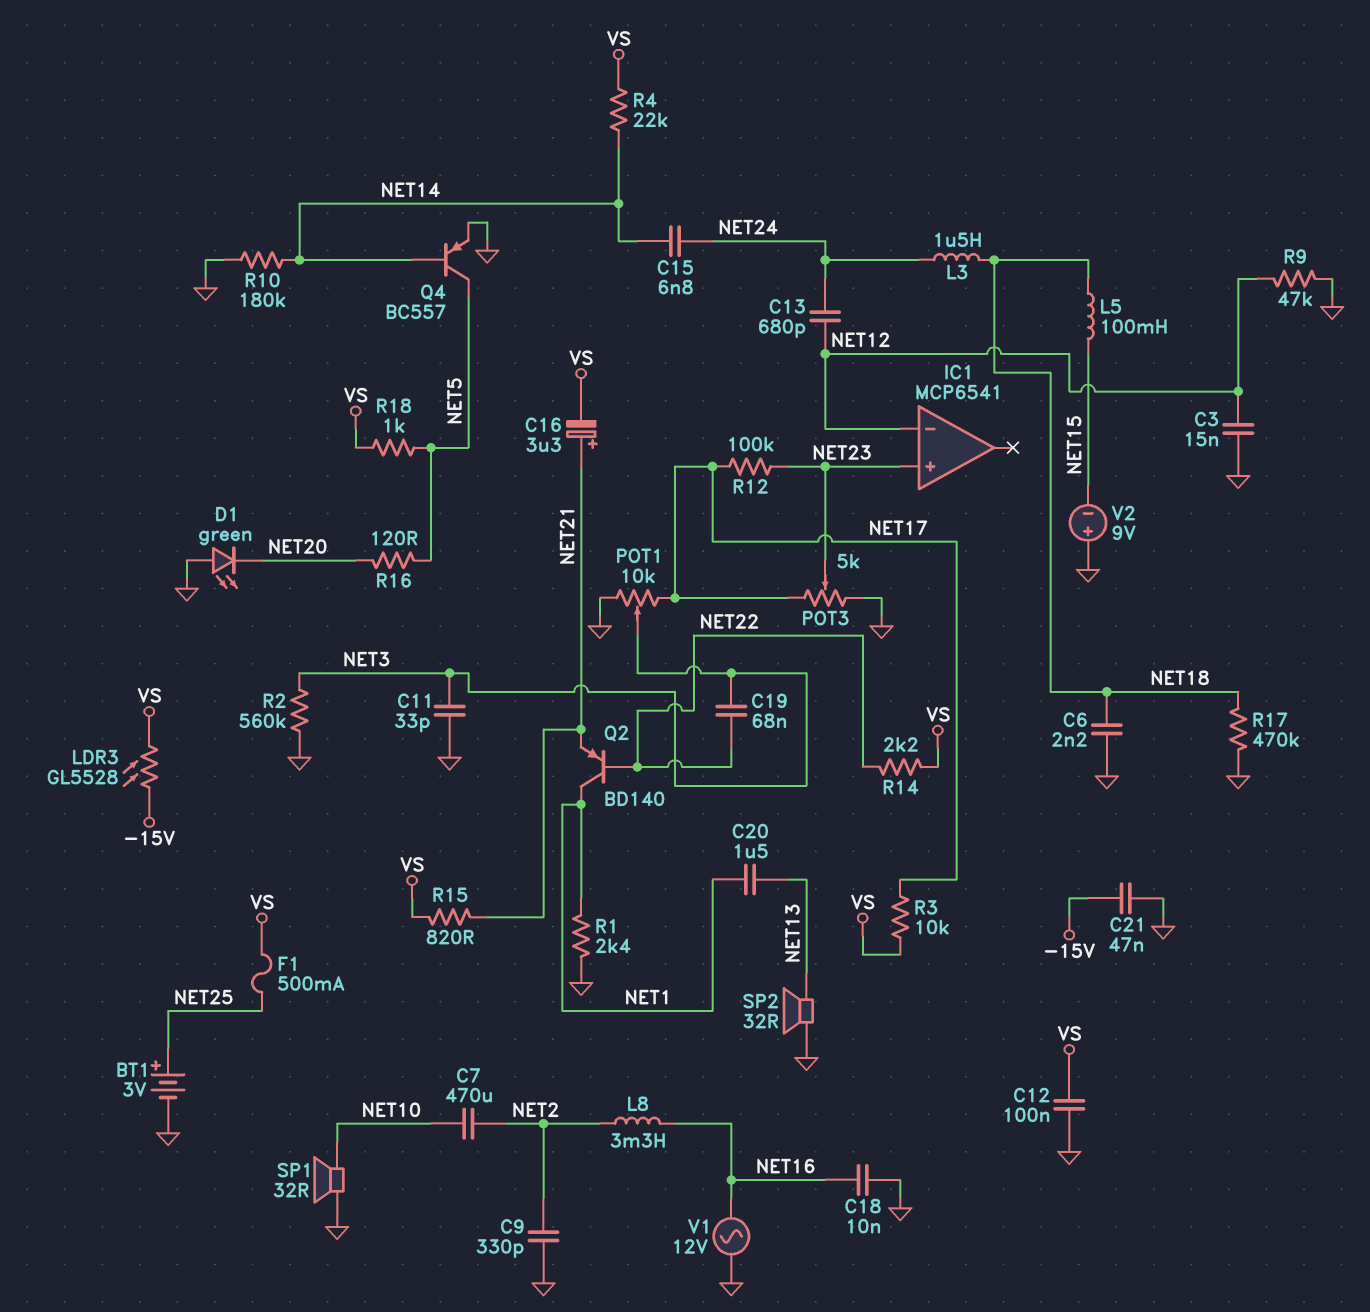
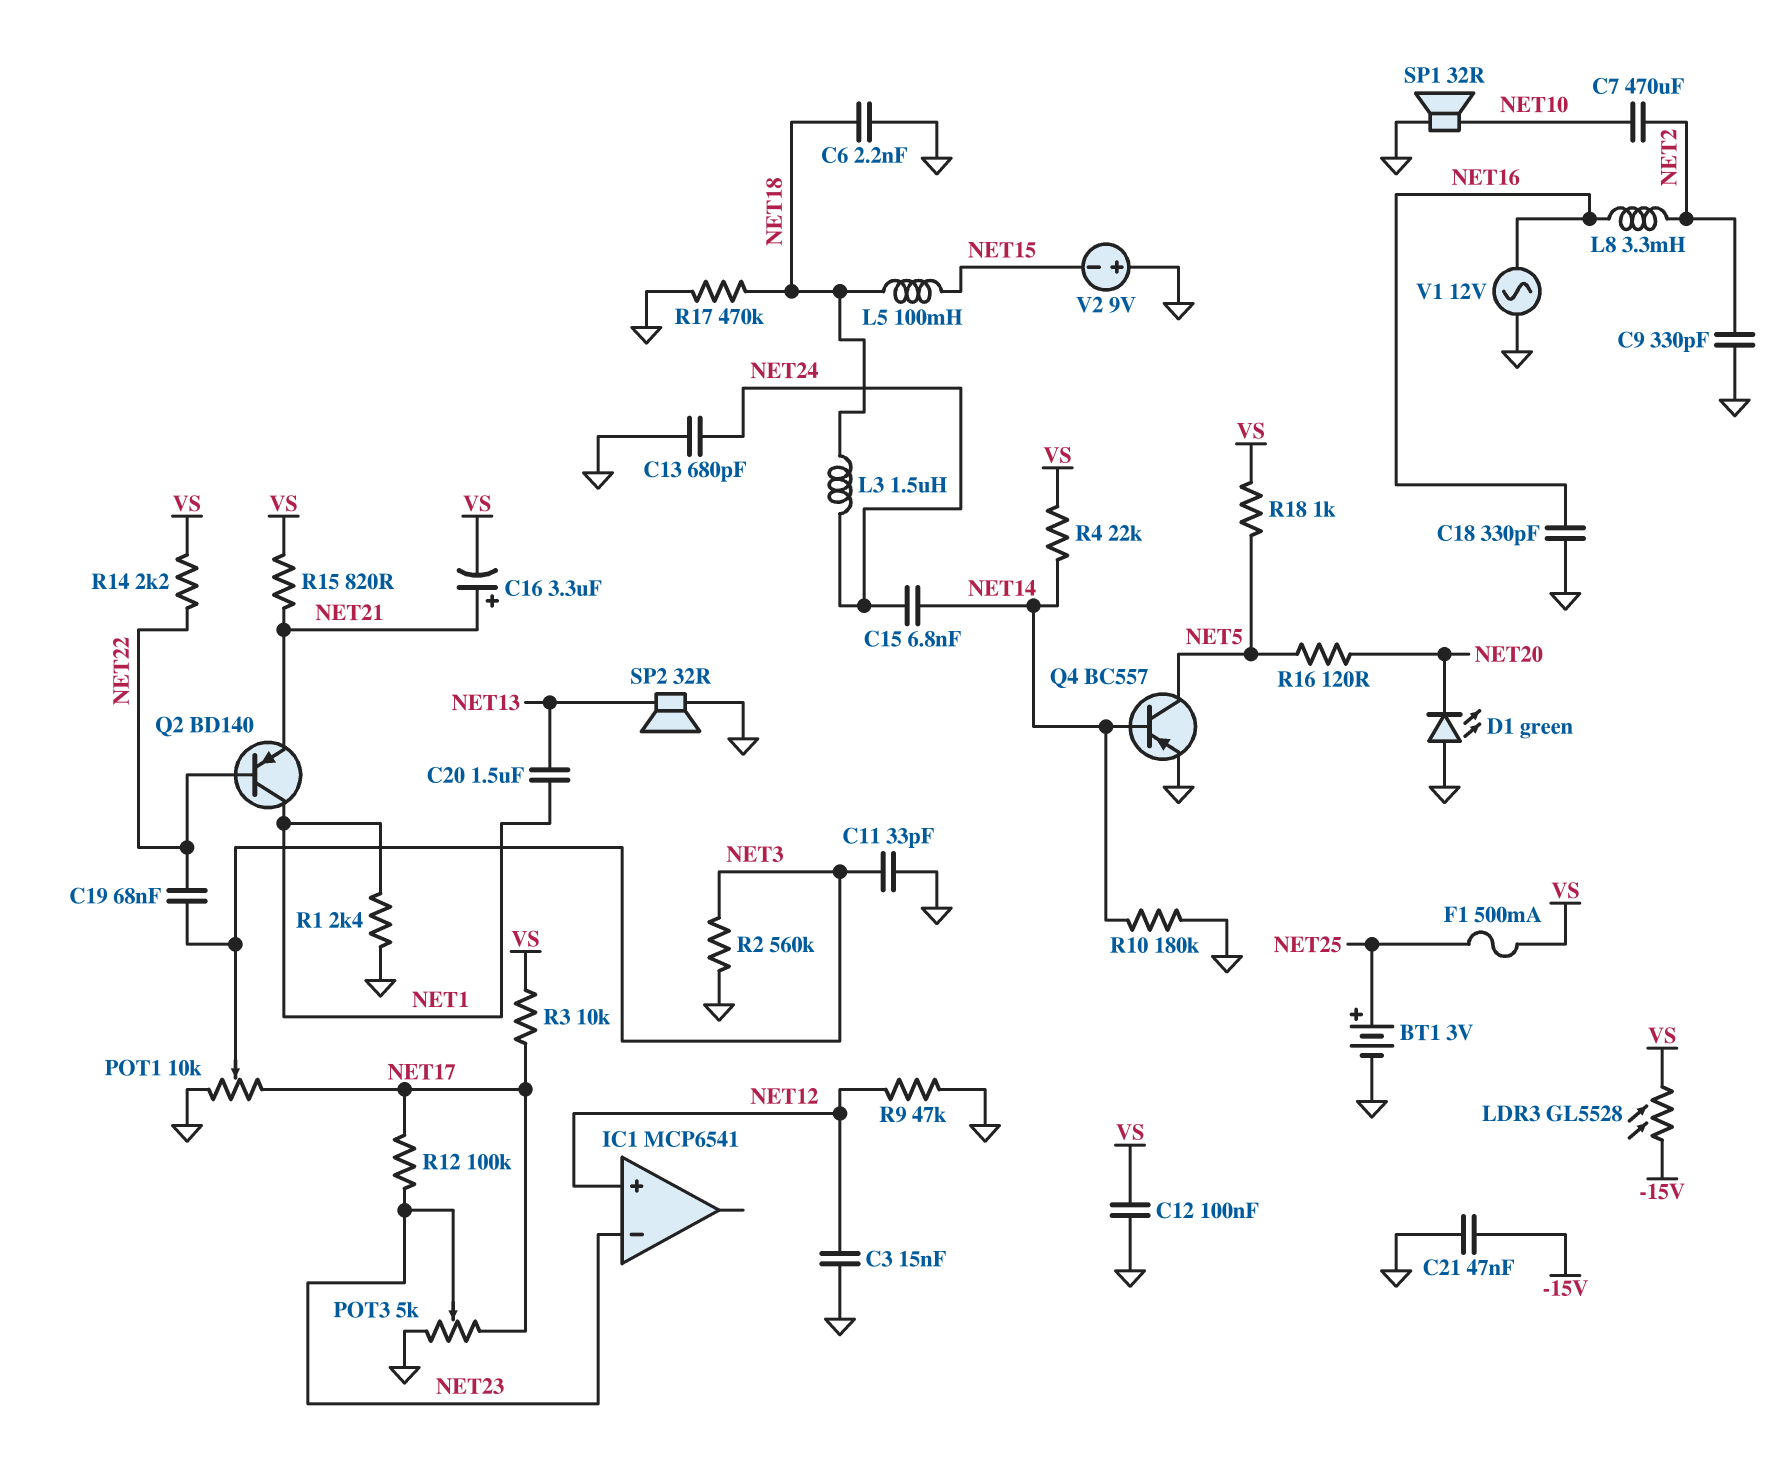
C13: 680pF (NET12, NET24) -> 680pF (GND, NET24)
C18: 10nF (GND, NET16) -> 330pF (GND, NET16)
IC1 pin in+: NET23 -> NET12
IC1 pin in-: NET12 -> NET23

